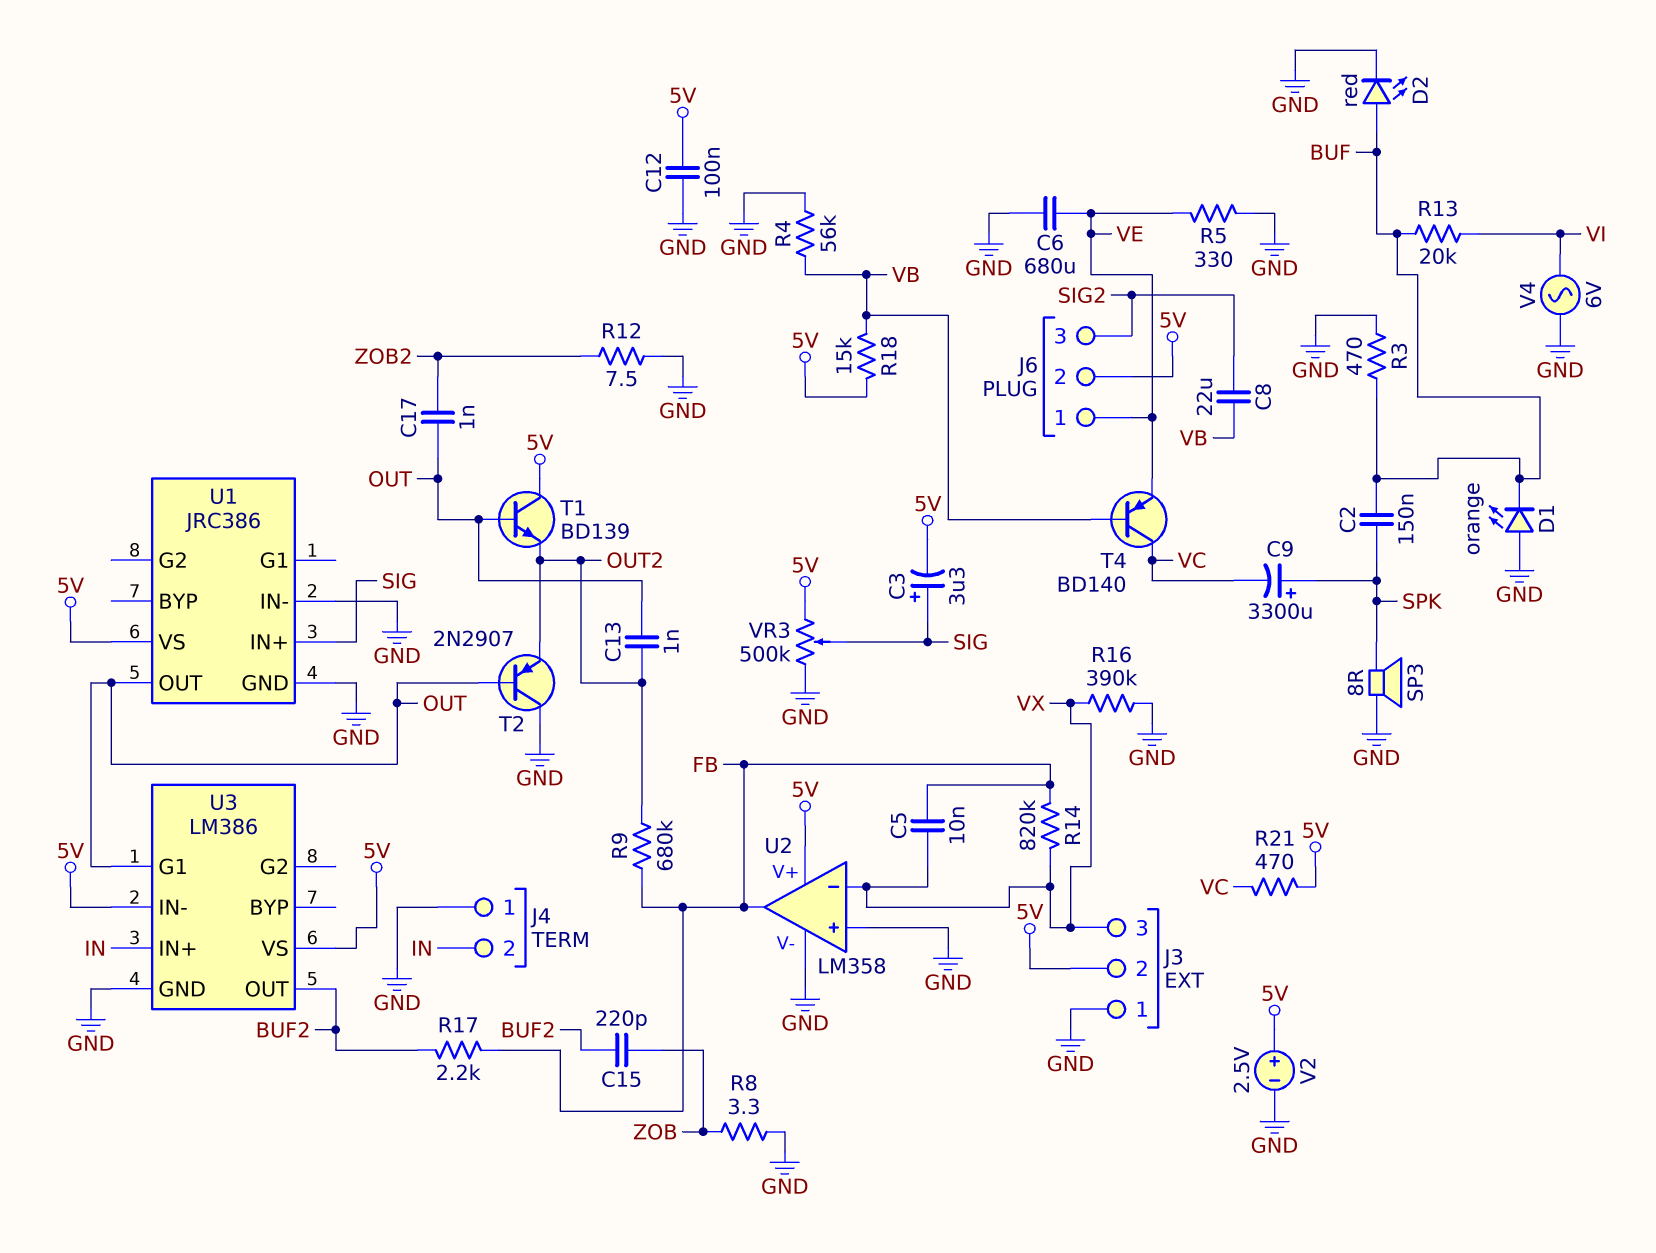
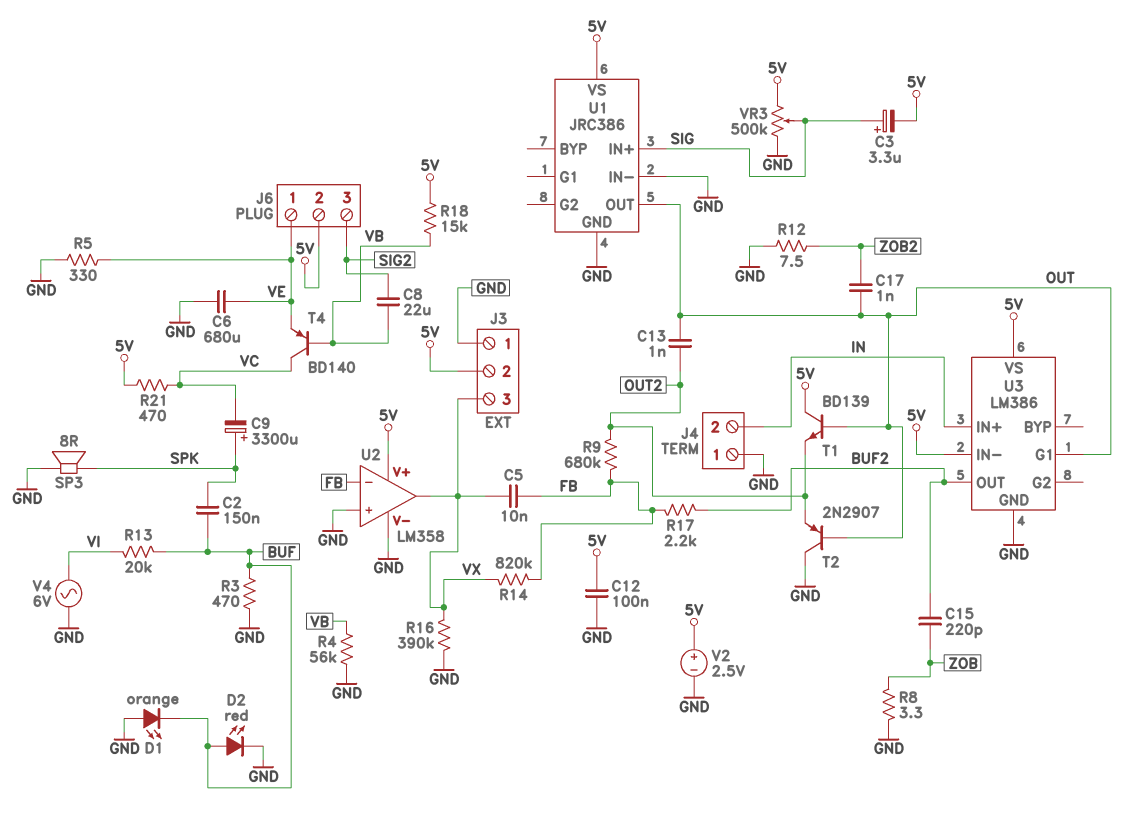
U2 pin in-: VX -> FB
U2 pin out: FB -> VX

